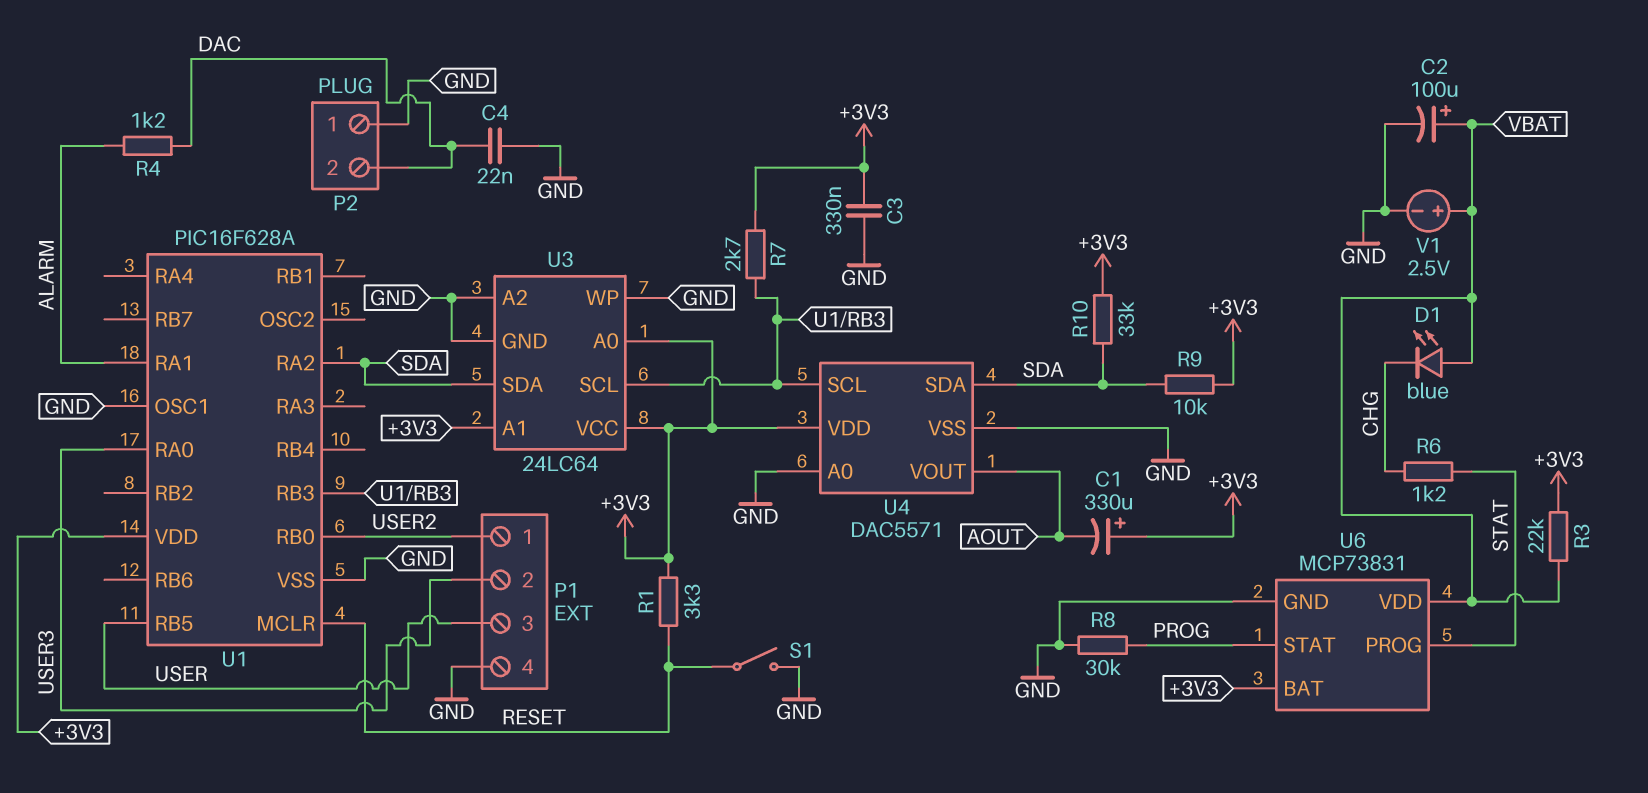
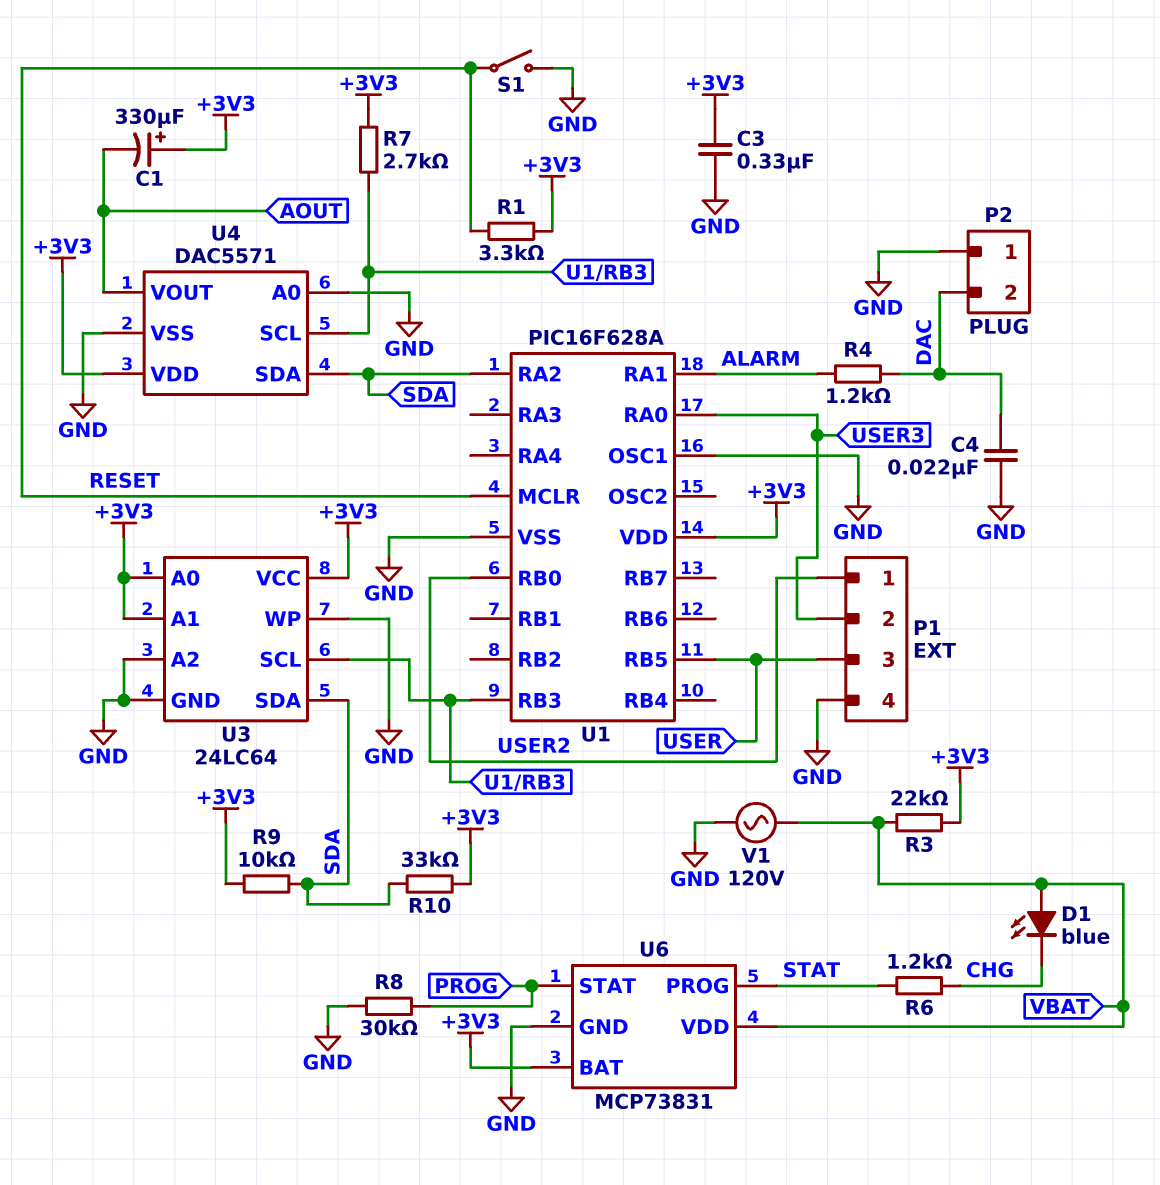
C2: 100uF (plus VBAT, minus GND) -> none
V1: 2.5V (plus VBAT, minus GND) -> AC 120V (GND, VBAT)

